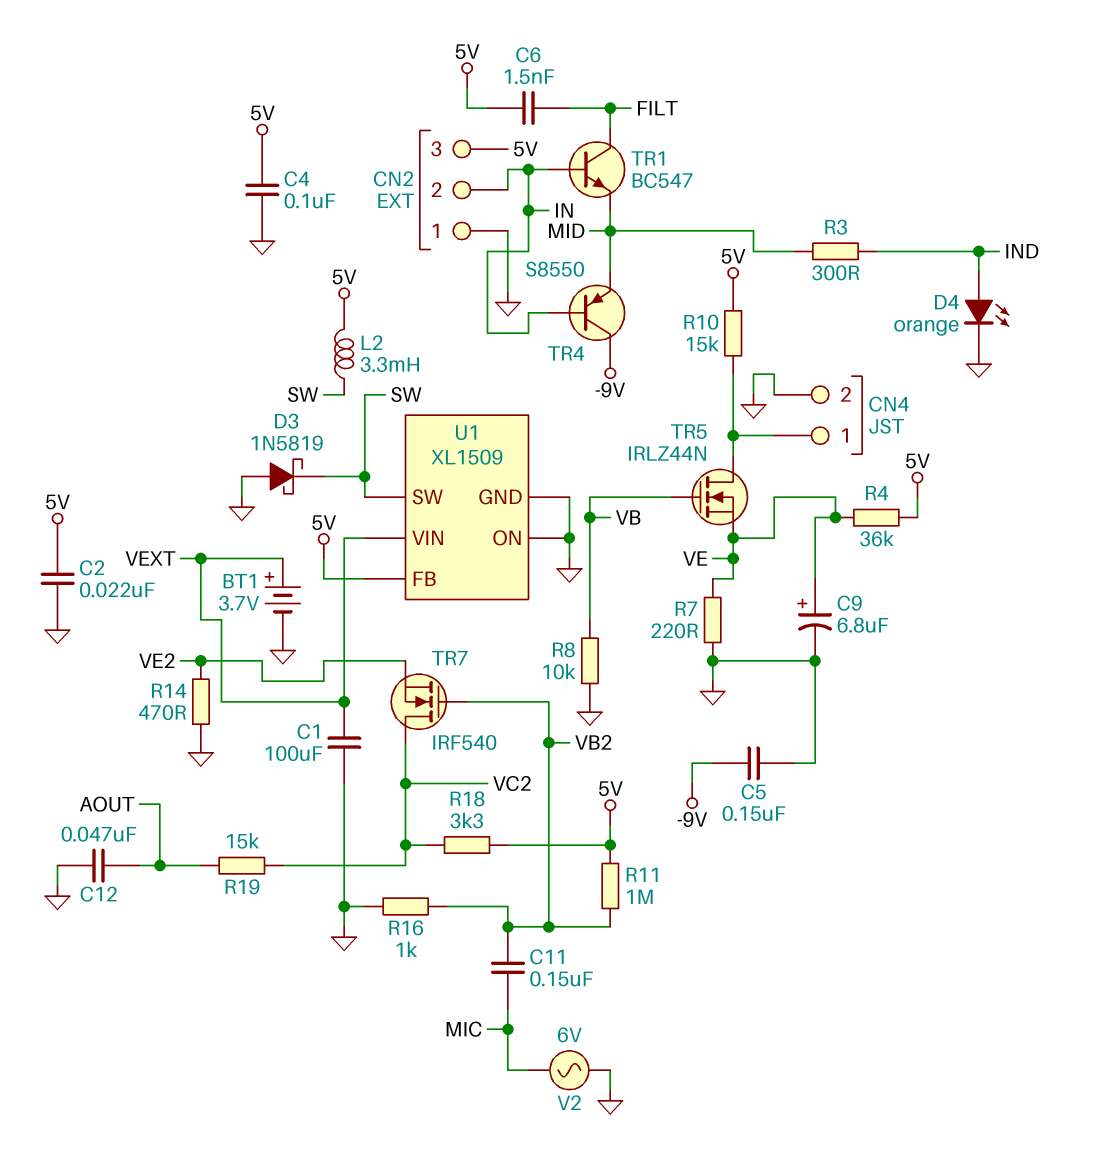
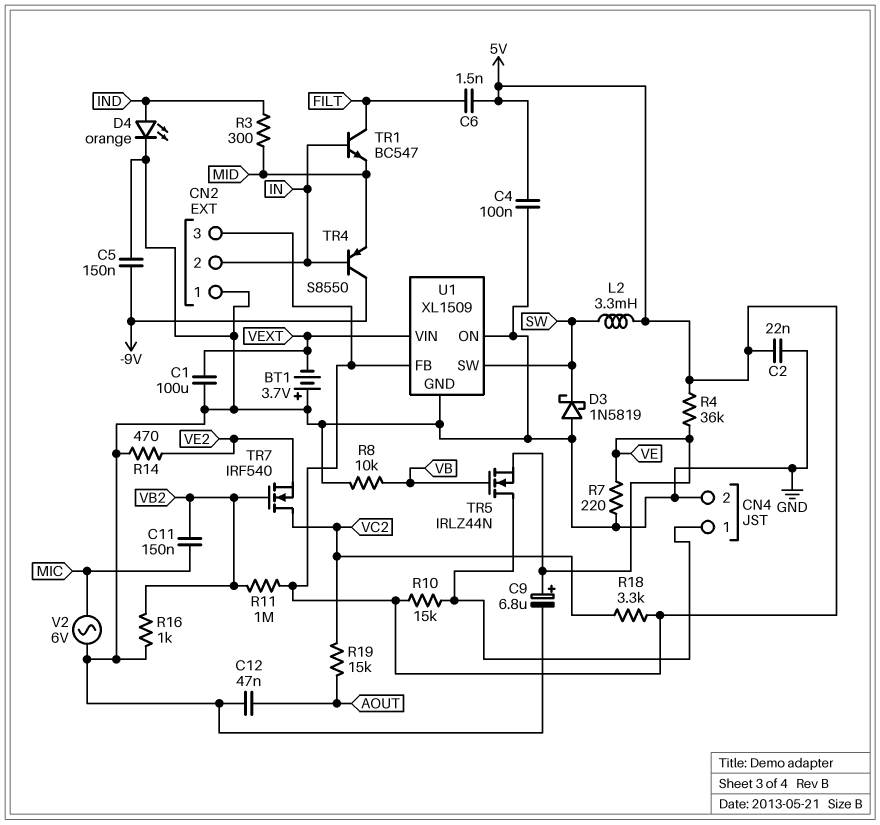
BT1: 3.7V (plus VEXT, minus GND) -> 3.7V (plus GND, minus VEXT)

